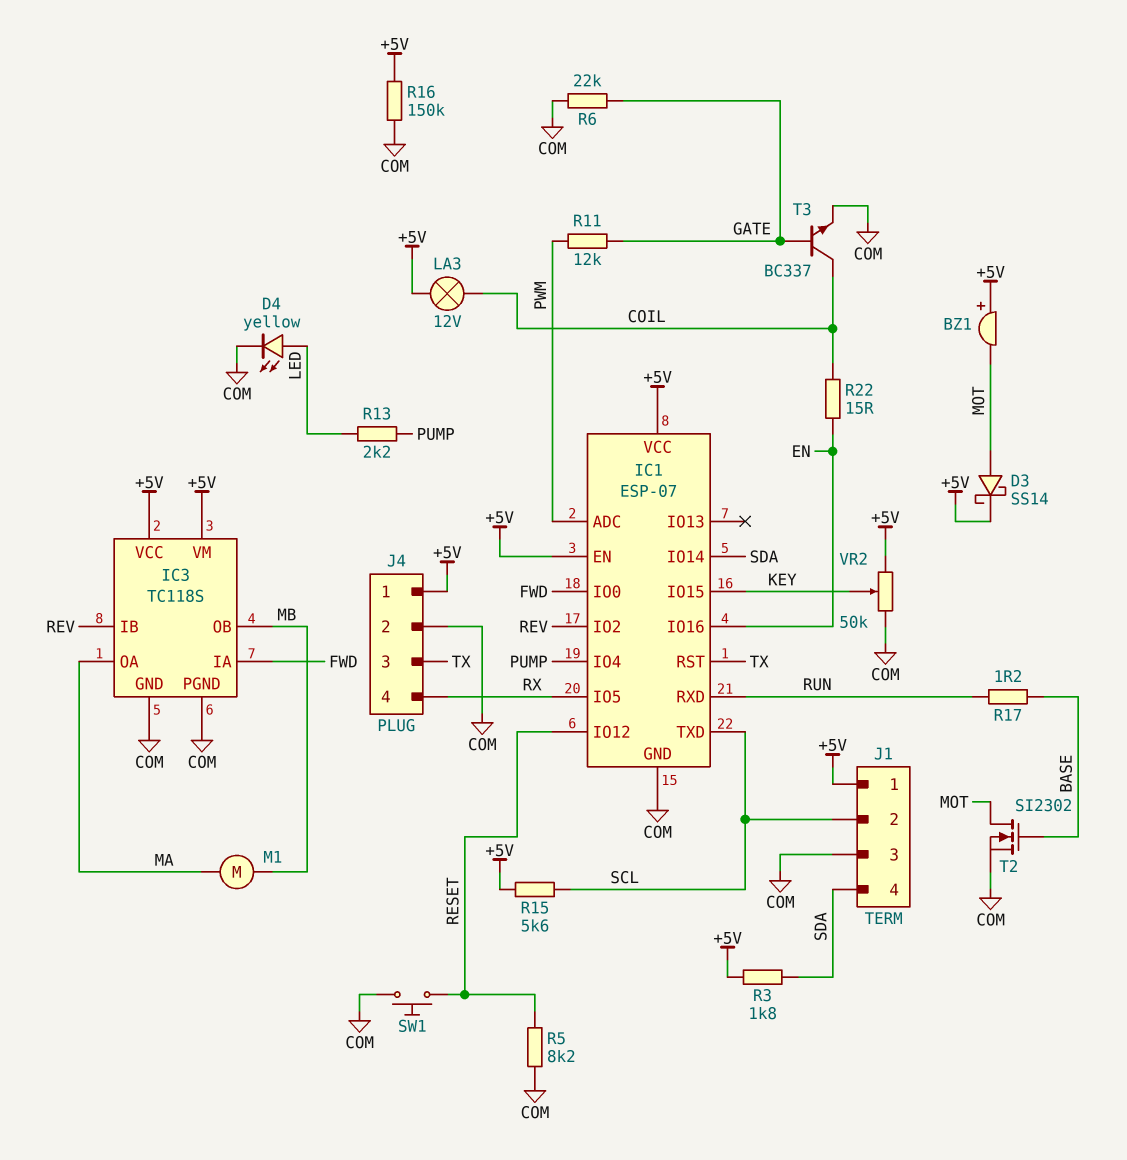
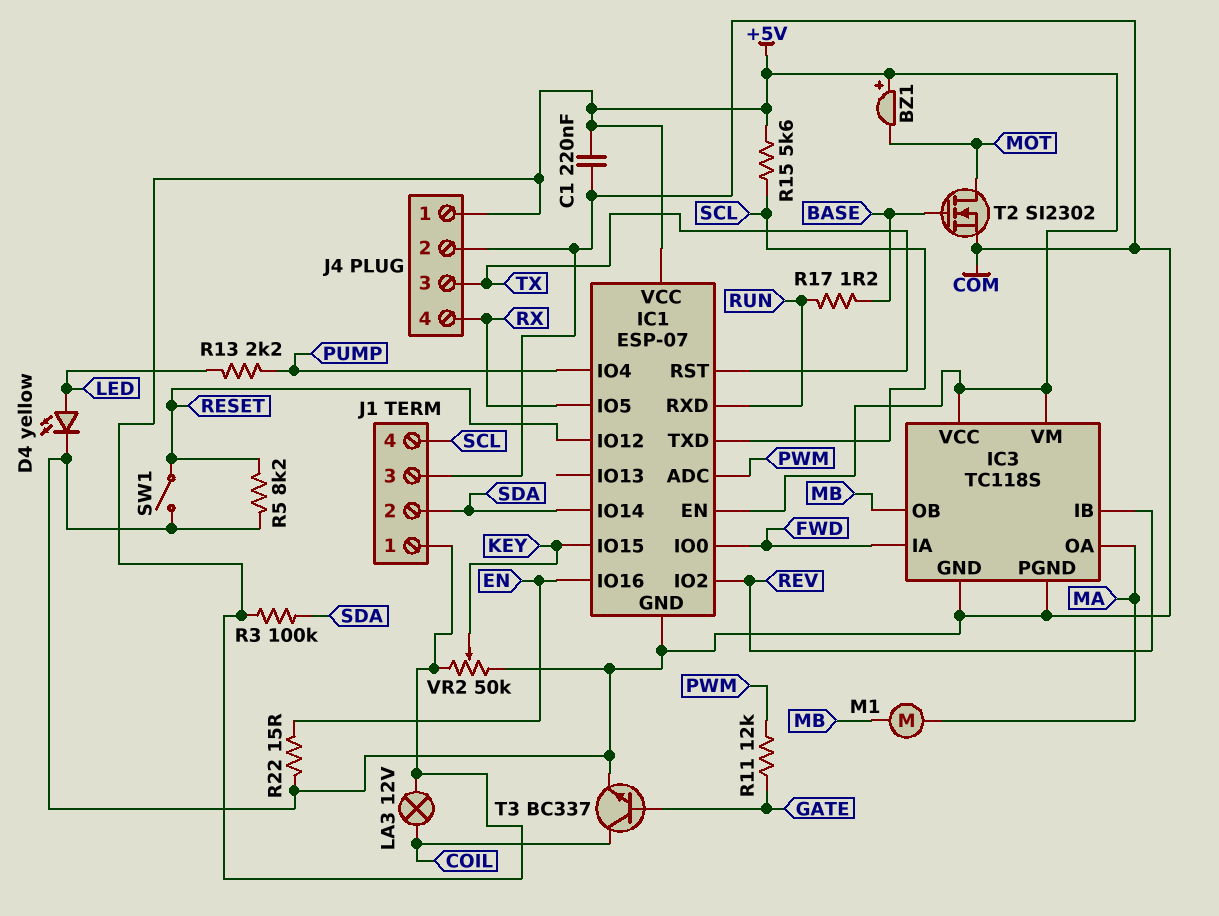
C1: none -> 220nF (+5V, COM)
D3: schottky SS14 (A MOT, K +5V) -> none
J1 pin 2: SCL -> SDA
J1 pin 4: SDA -> SCL
R3: 1.8k (+5V, SDA) -> 100k (+5V, SDA)
R6: 22k (COM, GATE) -> none
R16: 150k (+5V, COM) -> none
R22: 15 (COIL, EN) -> 15 (COM, EN)
SW1: button (COM, RESET) -> switch (COM, RESET)

